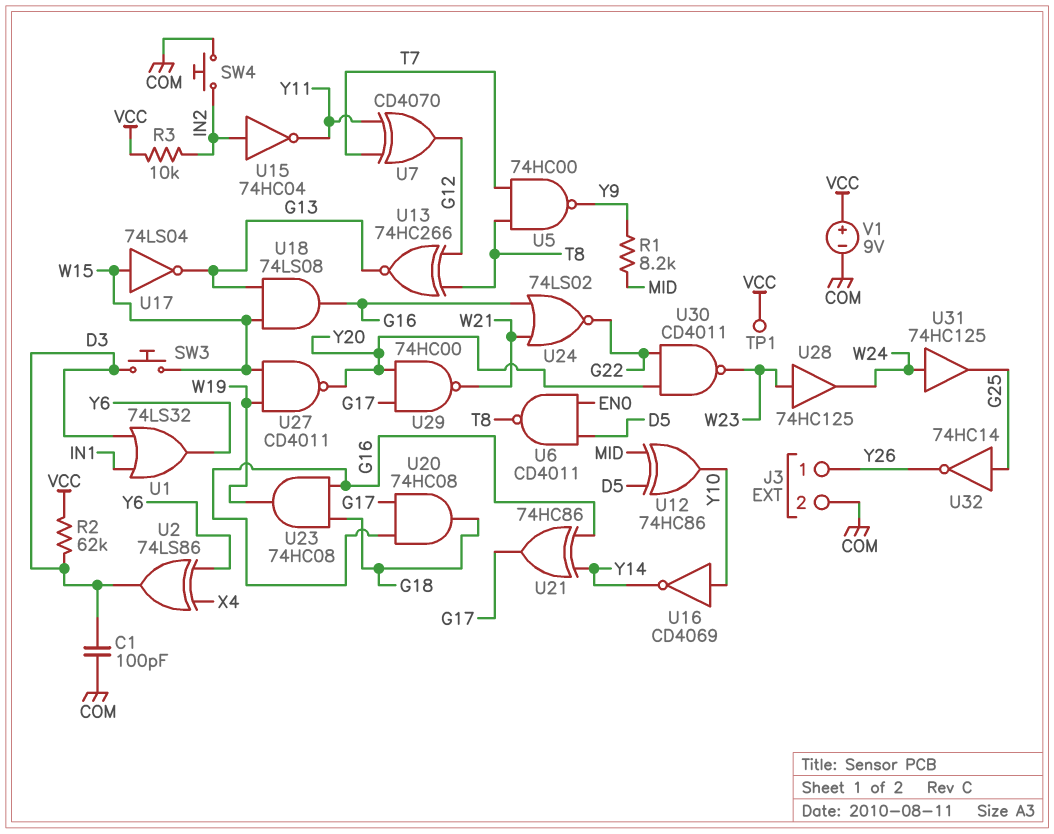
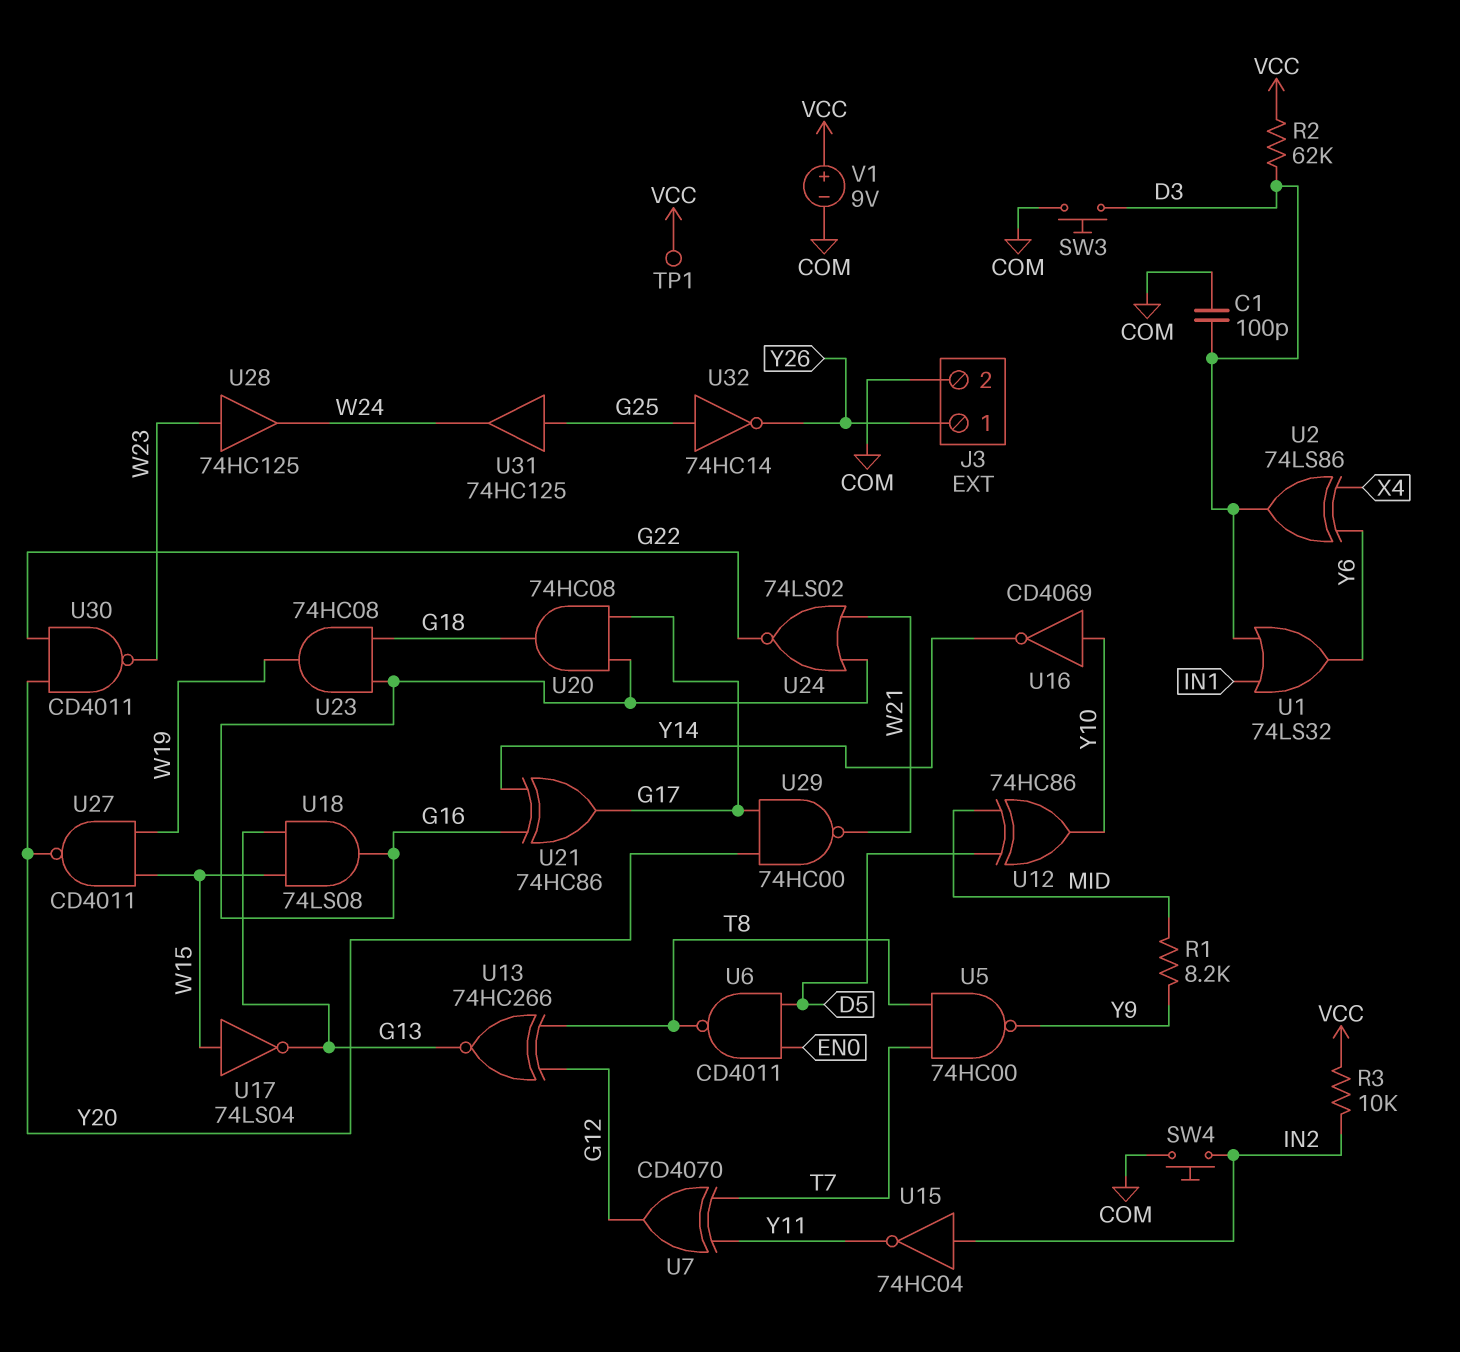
SW3: button (D3, W15) -> button (COM, D3)
U31: buffer 74HC125 (in W24, out G25) -> buffer 74HC125 (in G25, out W24)

